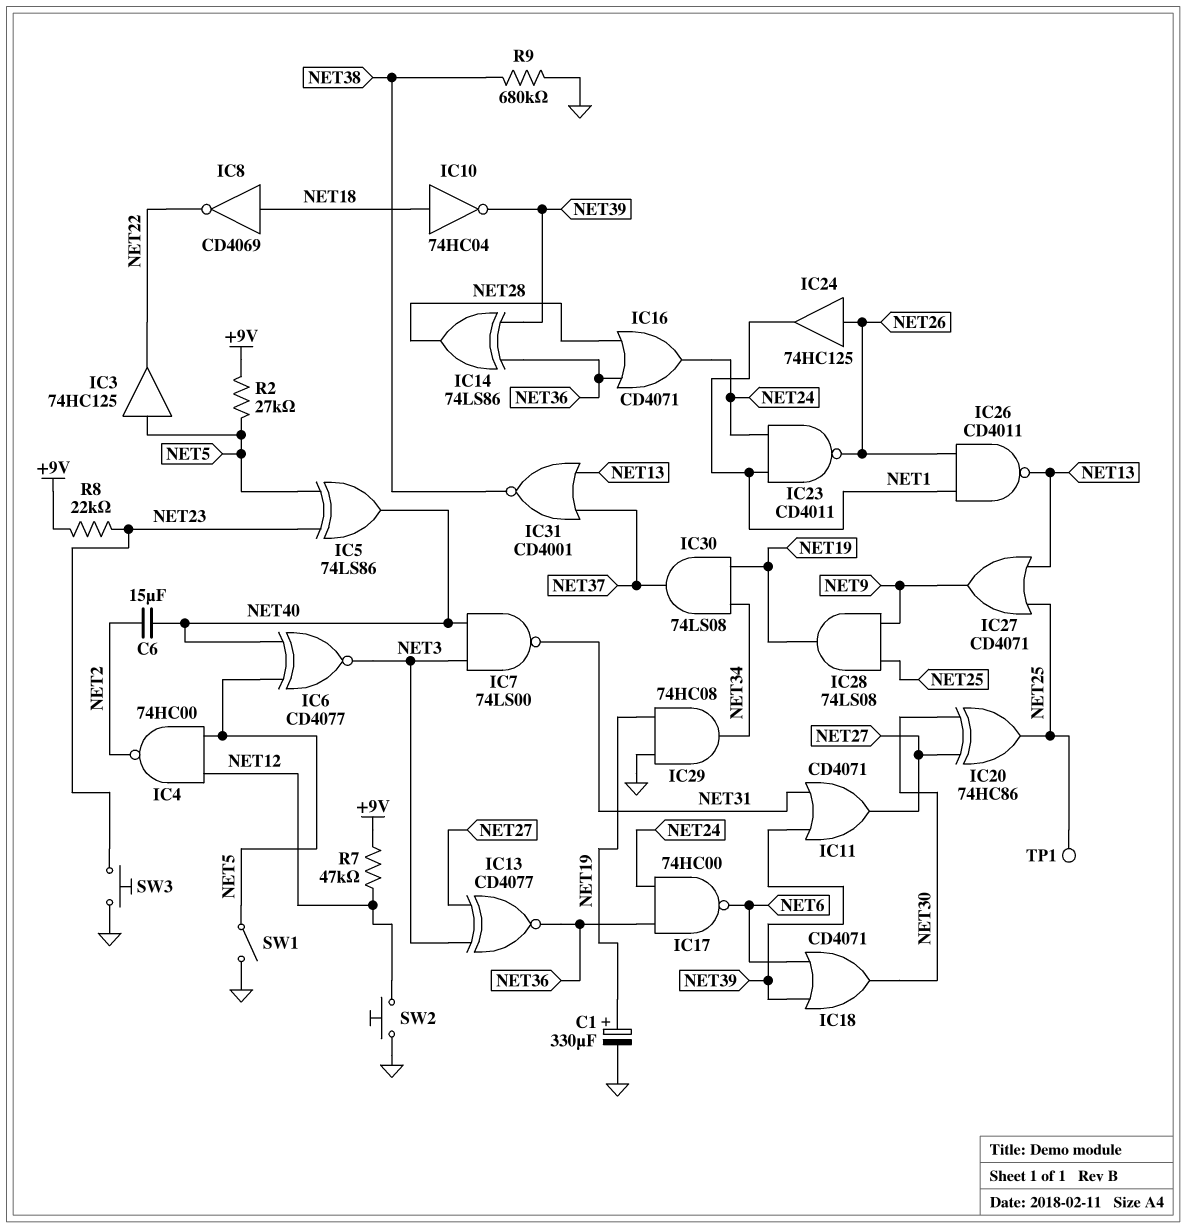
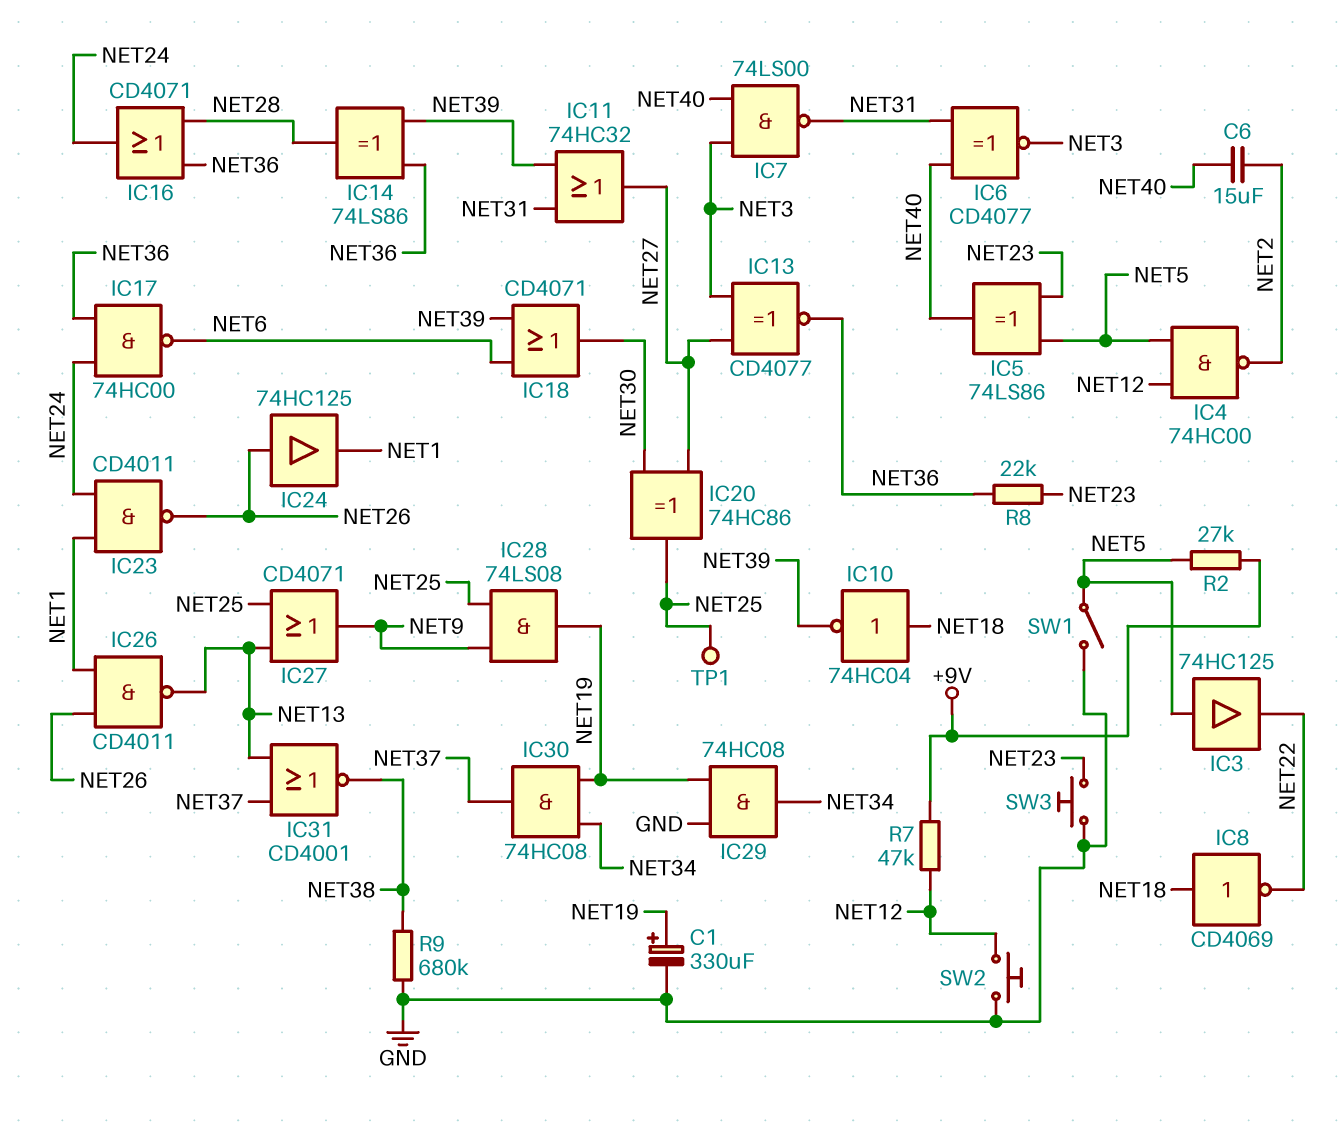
IC6: XNOR CD4077 (in NET5, in NET40, out NET3) -> XNOR CD4077 (in NET31, in NET40, out NET3)
IC11: OR CD4071 (in NET31, in NET39, out NET27) -> OR 74HC32 (in NET31, in NET39, out NET27)
IC30: AND 74LS08 (in NET19, in NET34, out NET37) -> AND 74HC08 (in NET19, in NET34, out NET37)
R8: 22k (+9V, NET23) -> 22k (NET23, NET36)

